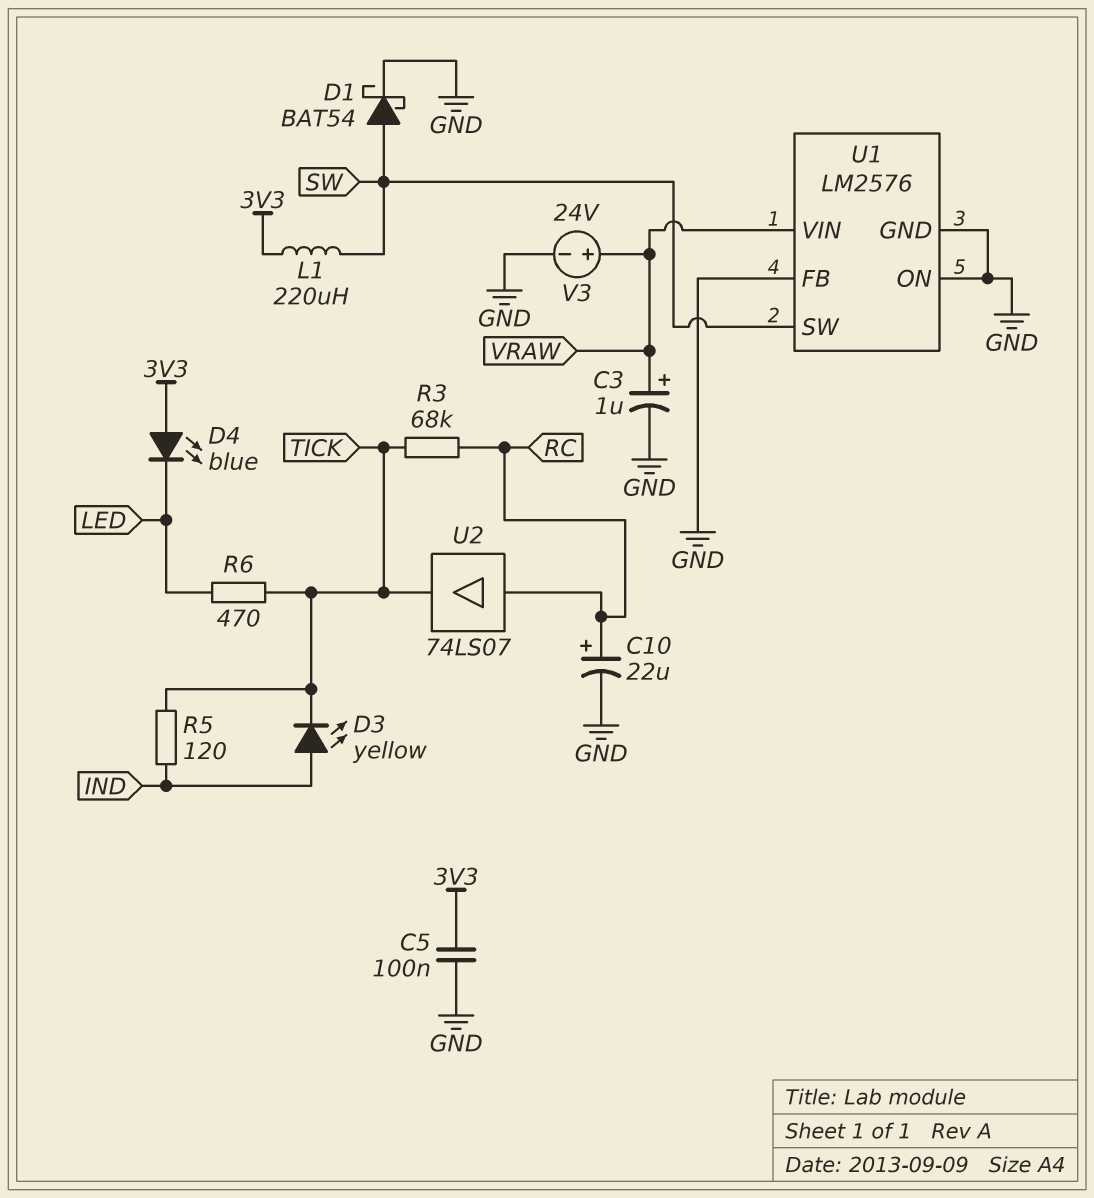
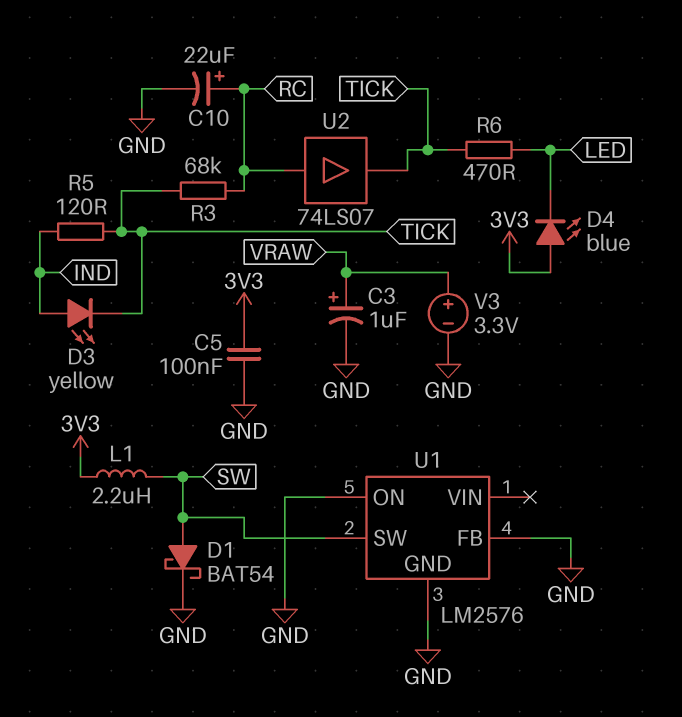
L1: 220uH (3V3, SW) -> 2.2uH (3V3, SW)
U1 pin VIN: VRAW -> none
V3: 24V (plus VRAW, minus GND) -> 3.3V (plus VRAW, minus GND)

